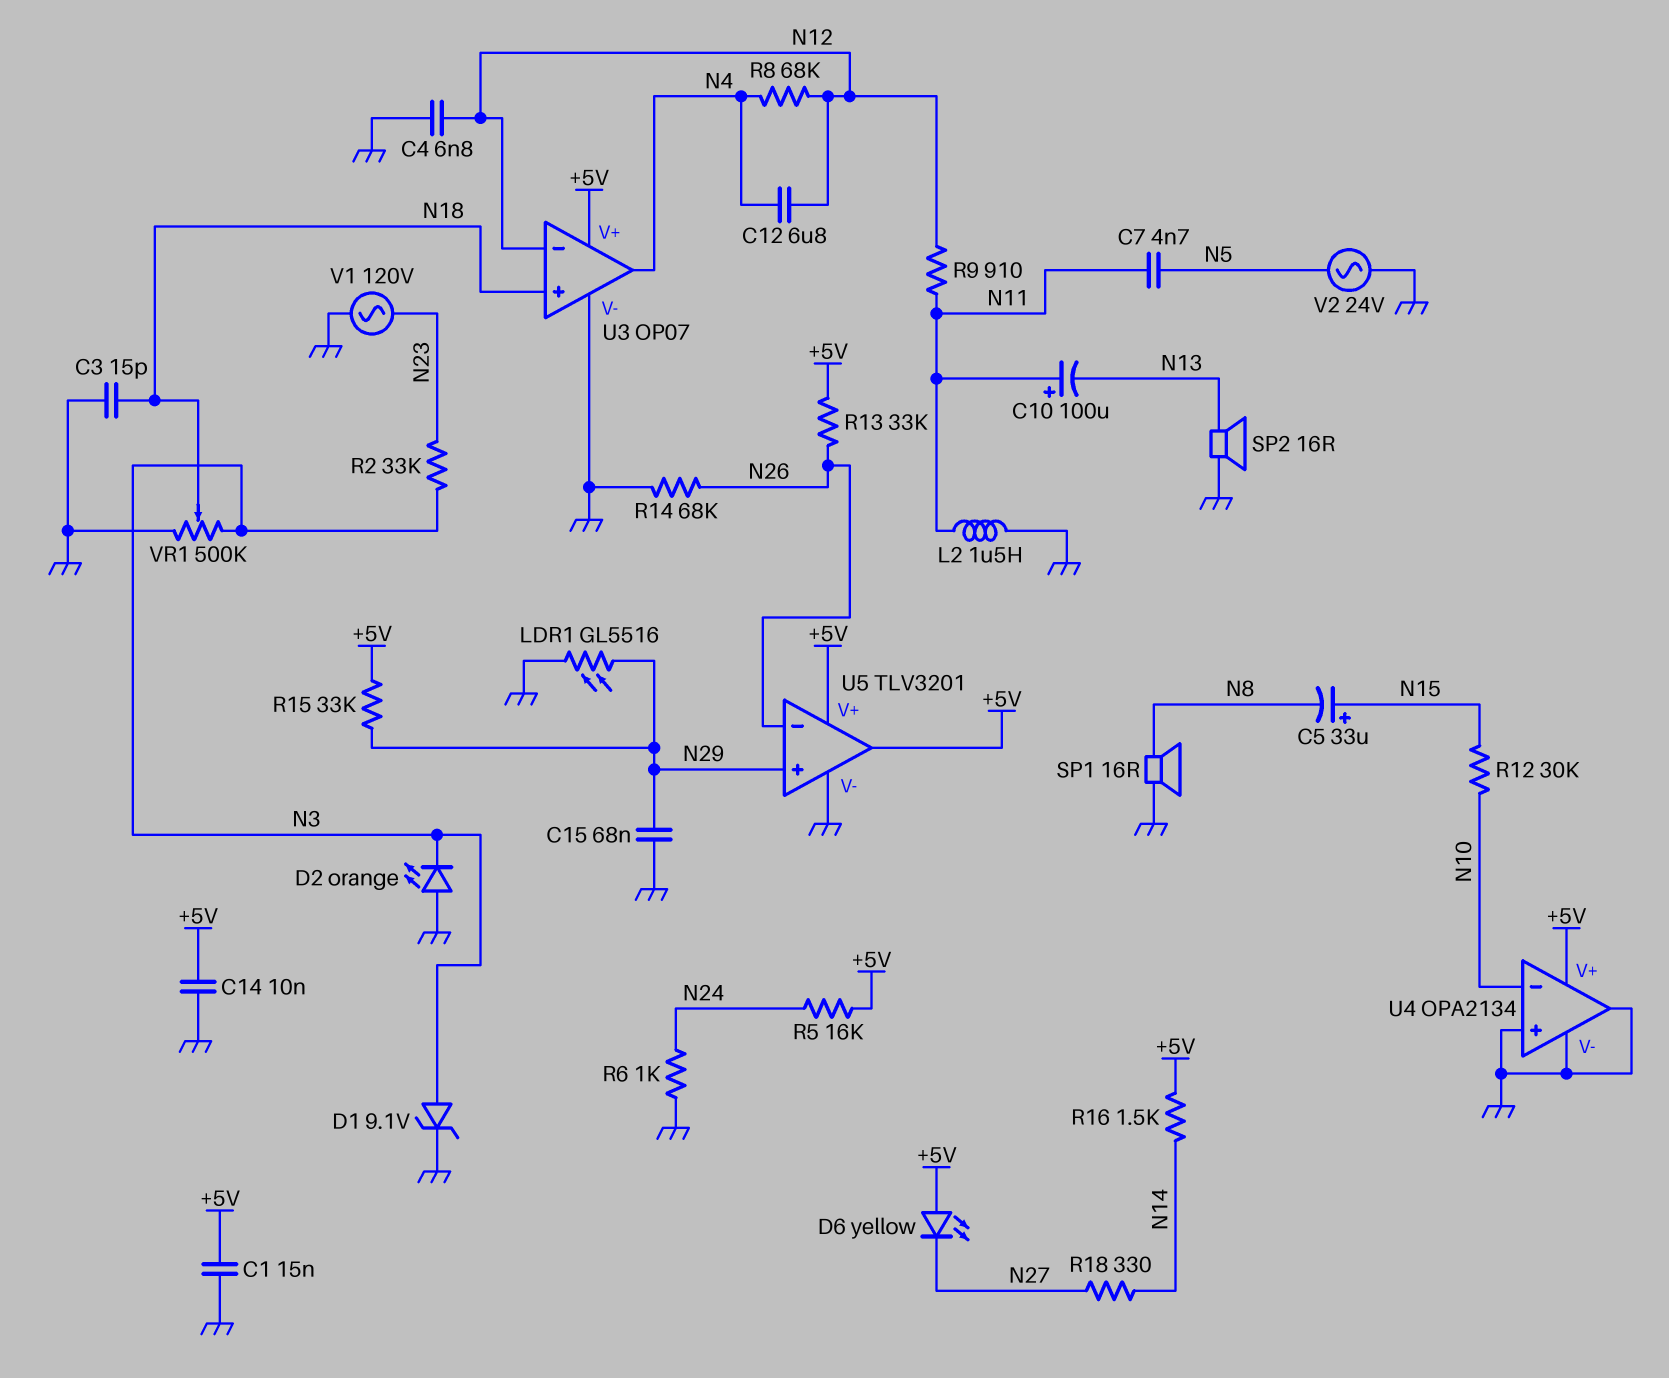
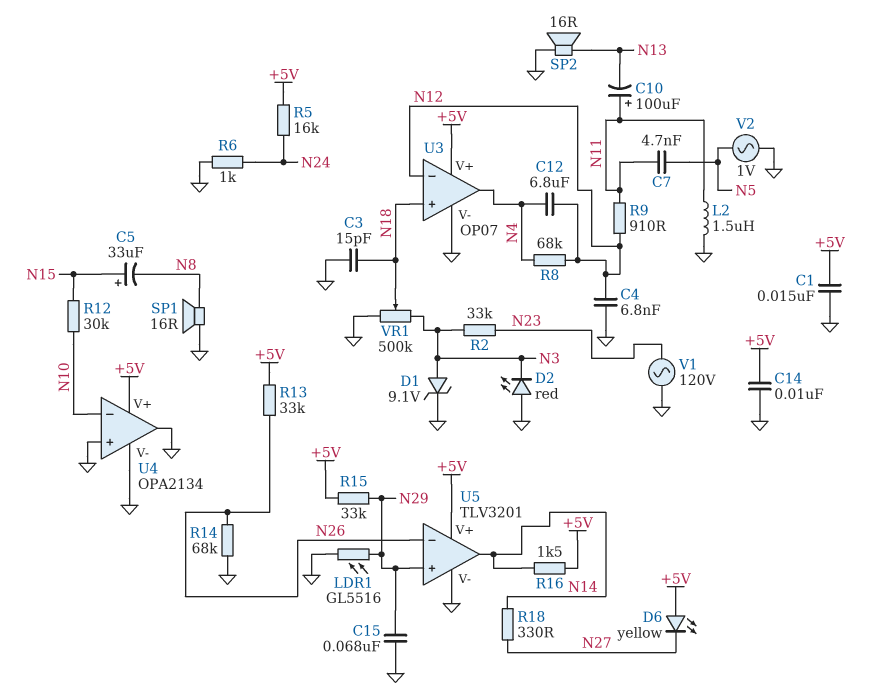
D2: LED orange (A GND, K N3) -> LED red (A GND, K N3)
U5 pin out: +5V -> N14
V2: AC 24V (GND, N5) -> AC 1V (GND, N5)

